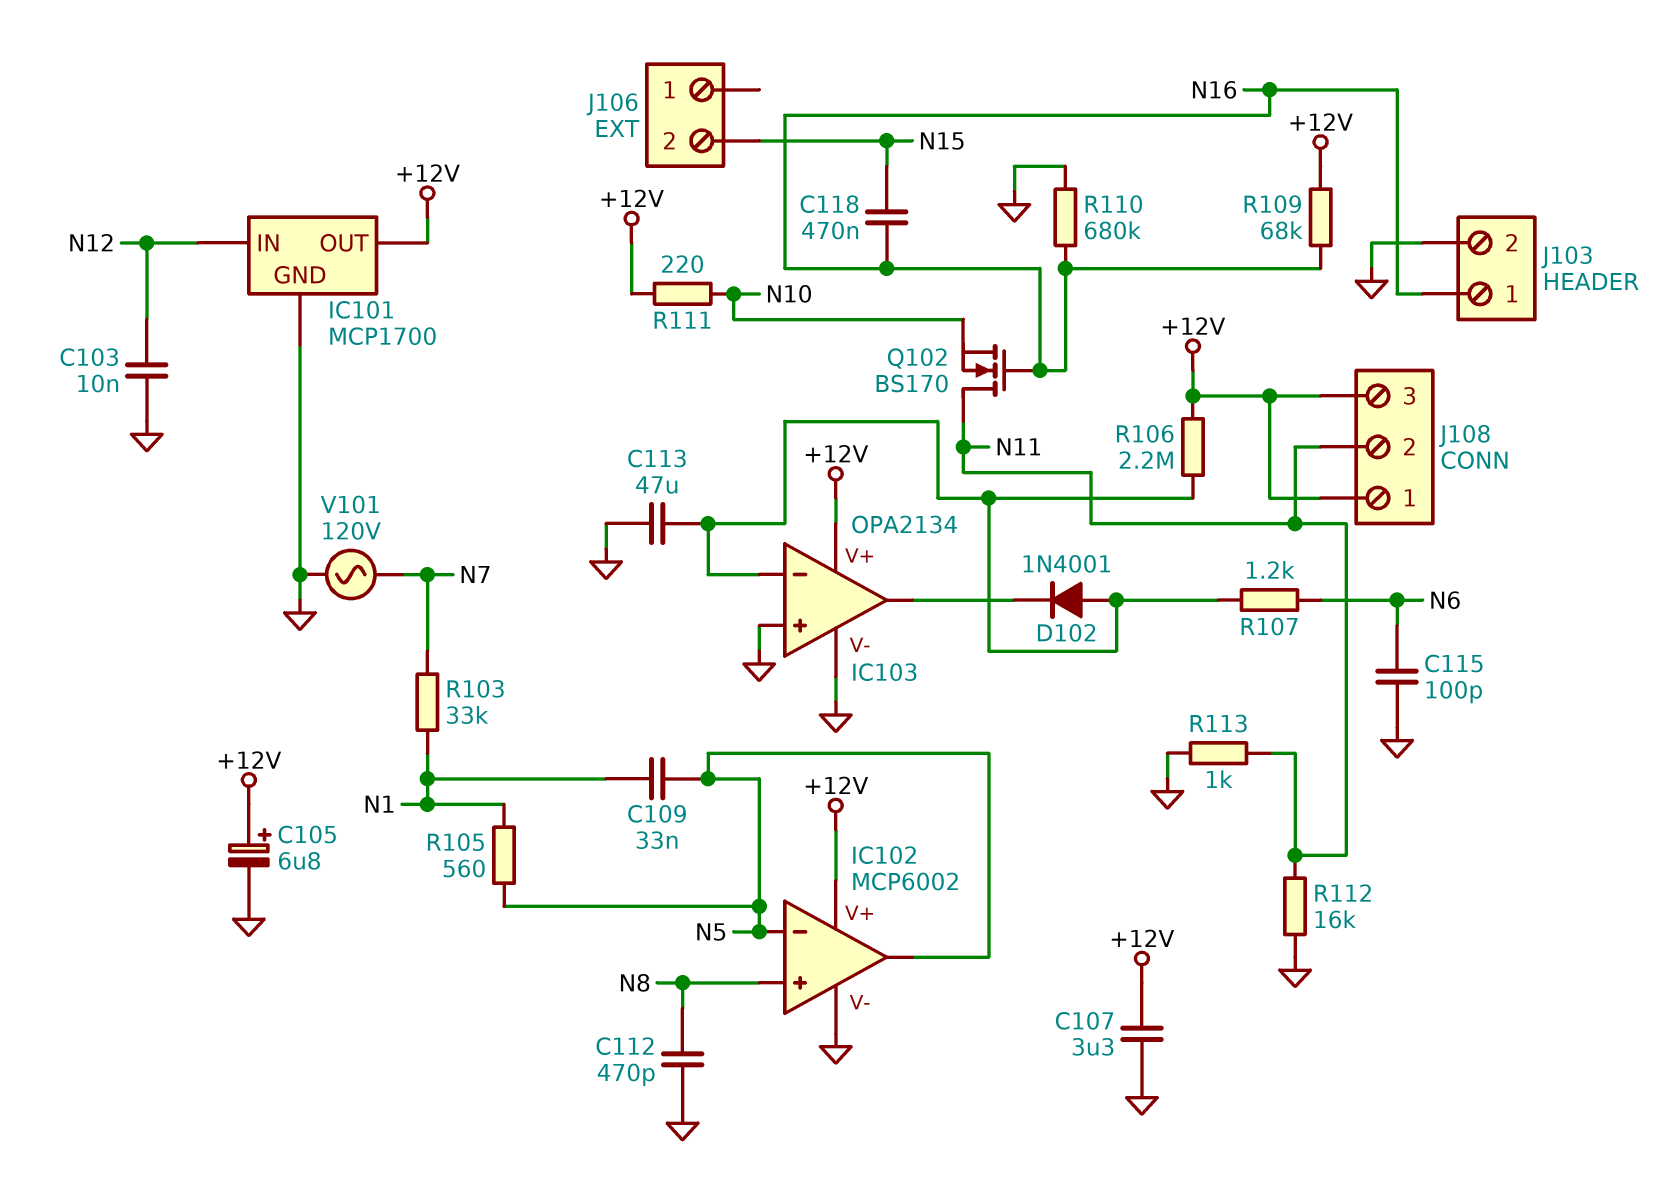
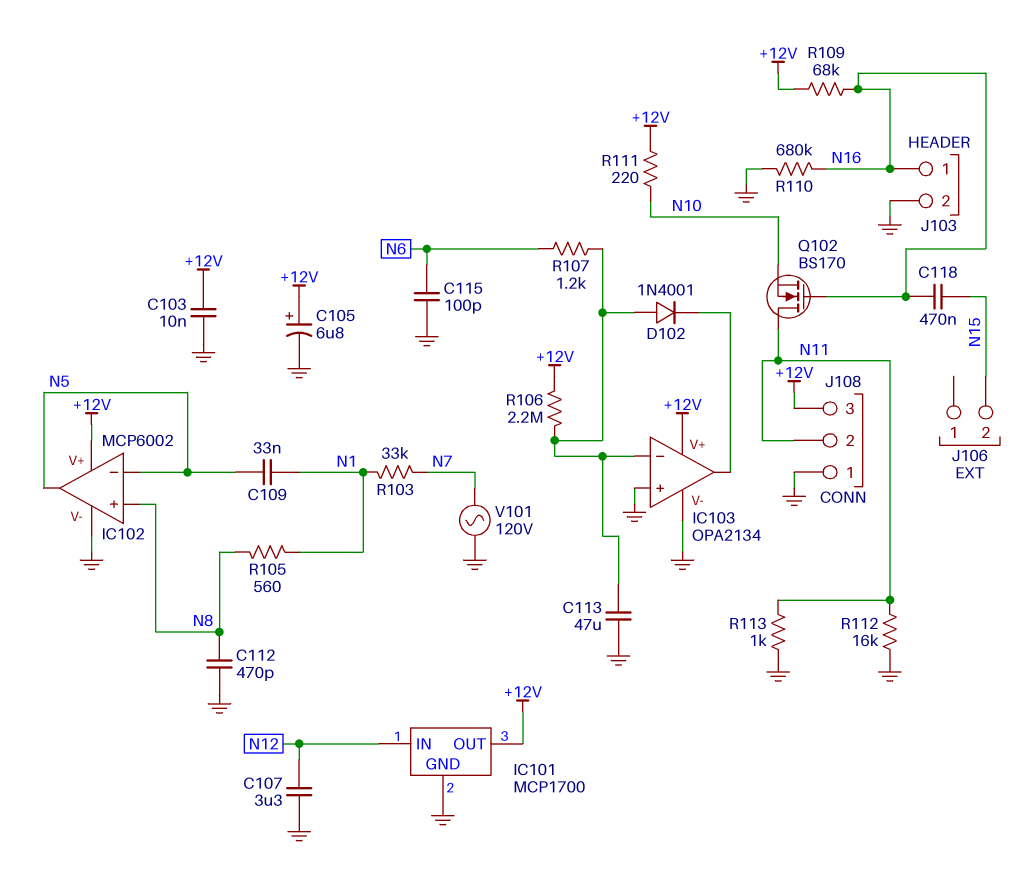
C103: 10nF (GND, N12) -> 10nF (+12V, GND)
C107: 3.3uF (+12V, GND) -> 3.3uF (GND, N12)
J108 pin 1: +12V -> GND
R105: 560 (N1, N5) -> 560 (N1, N8)

